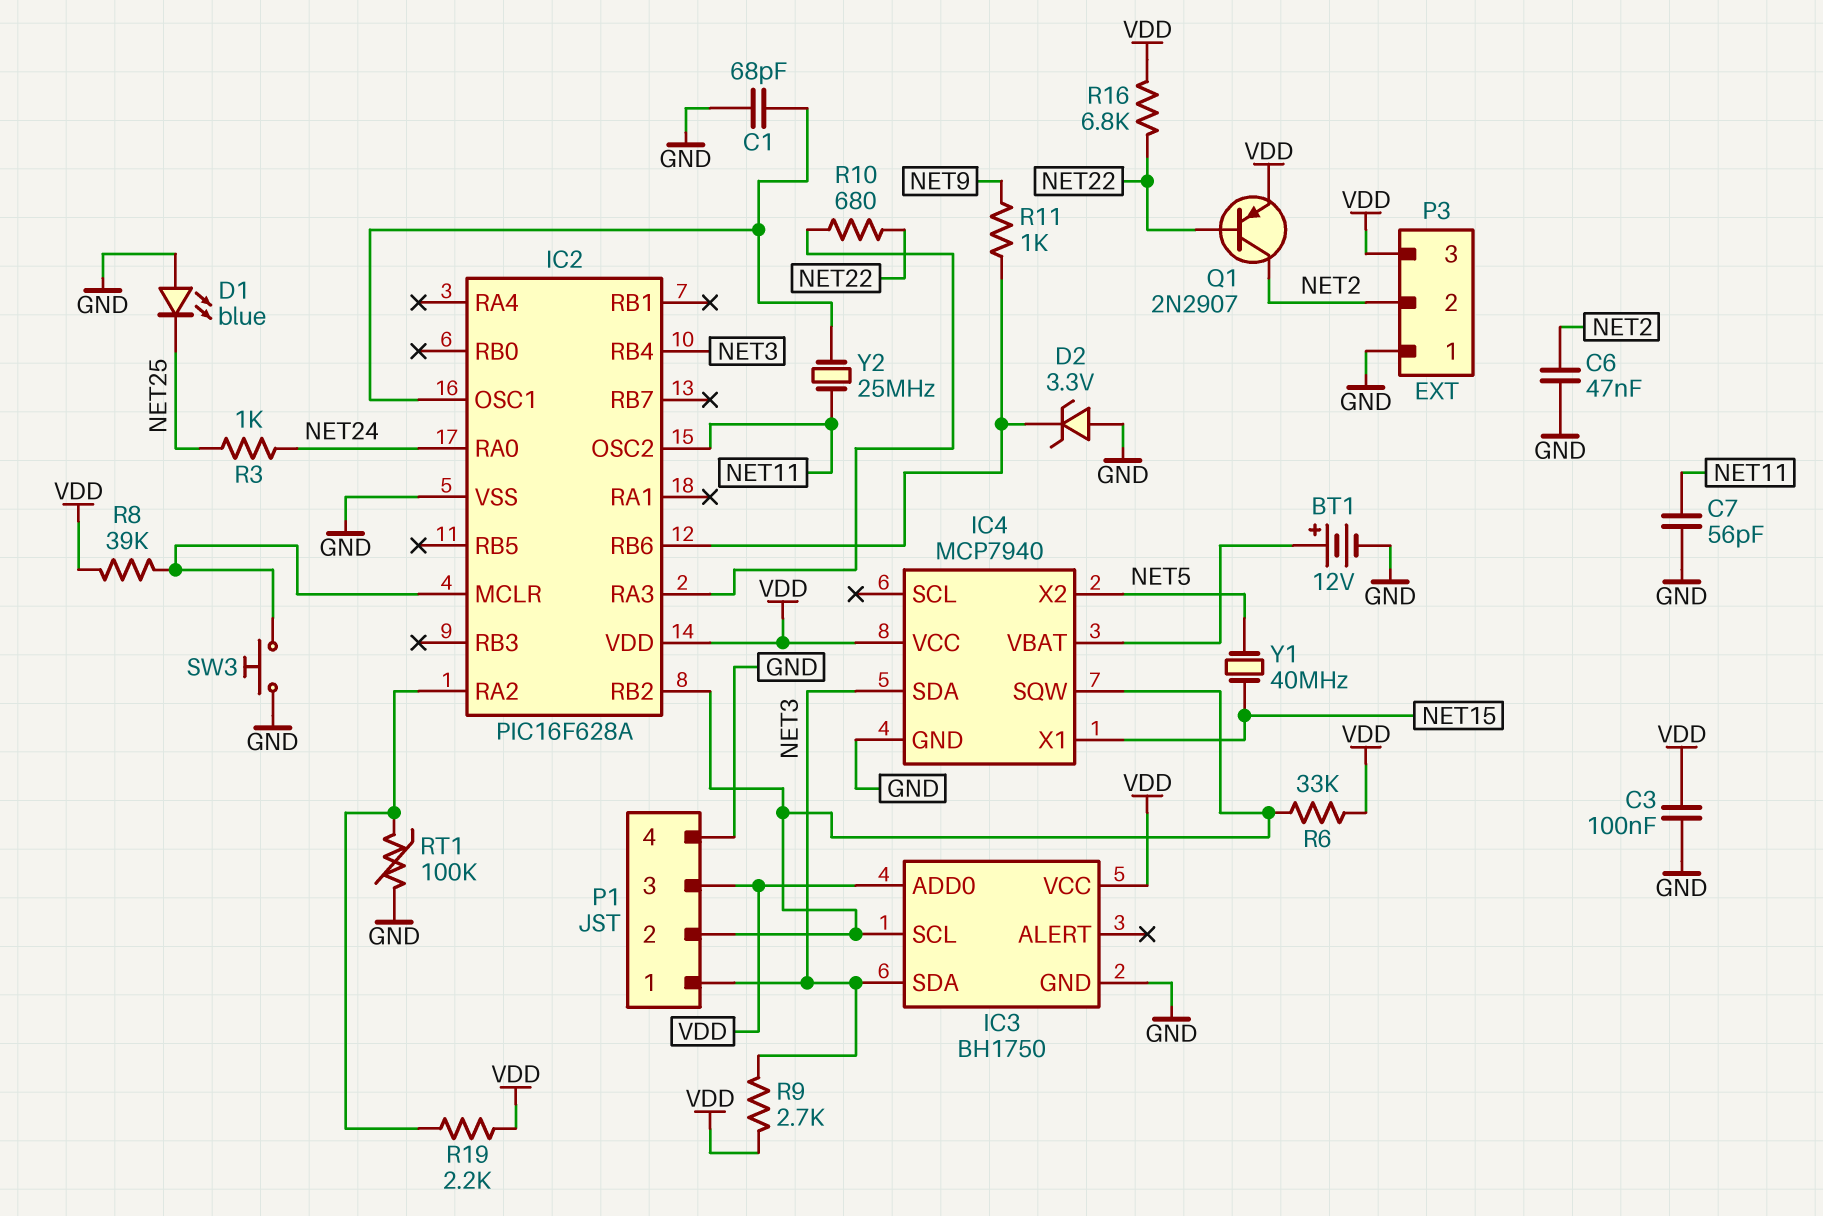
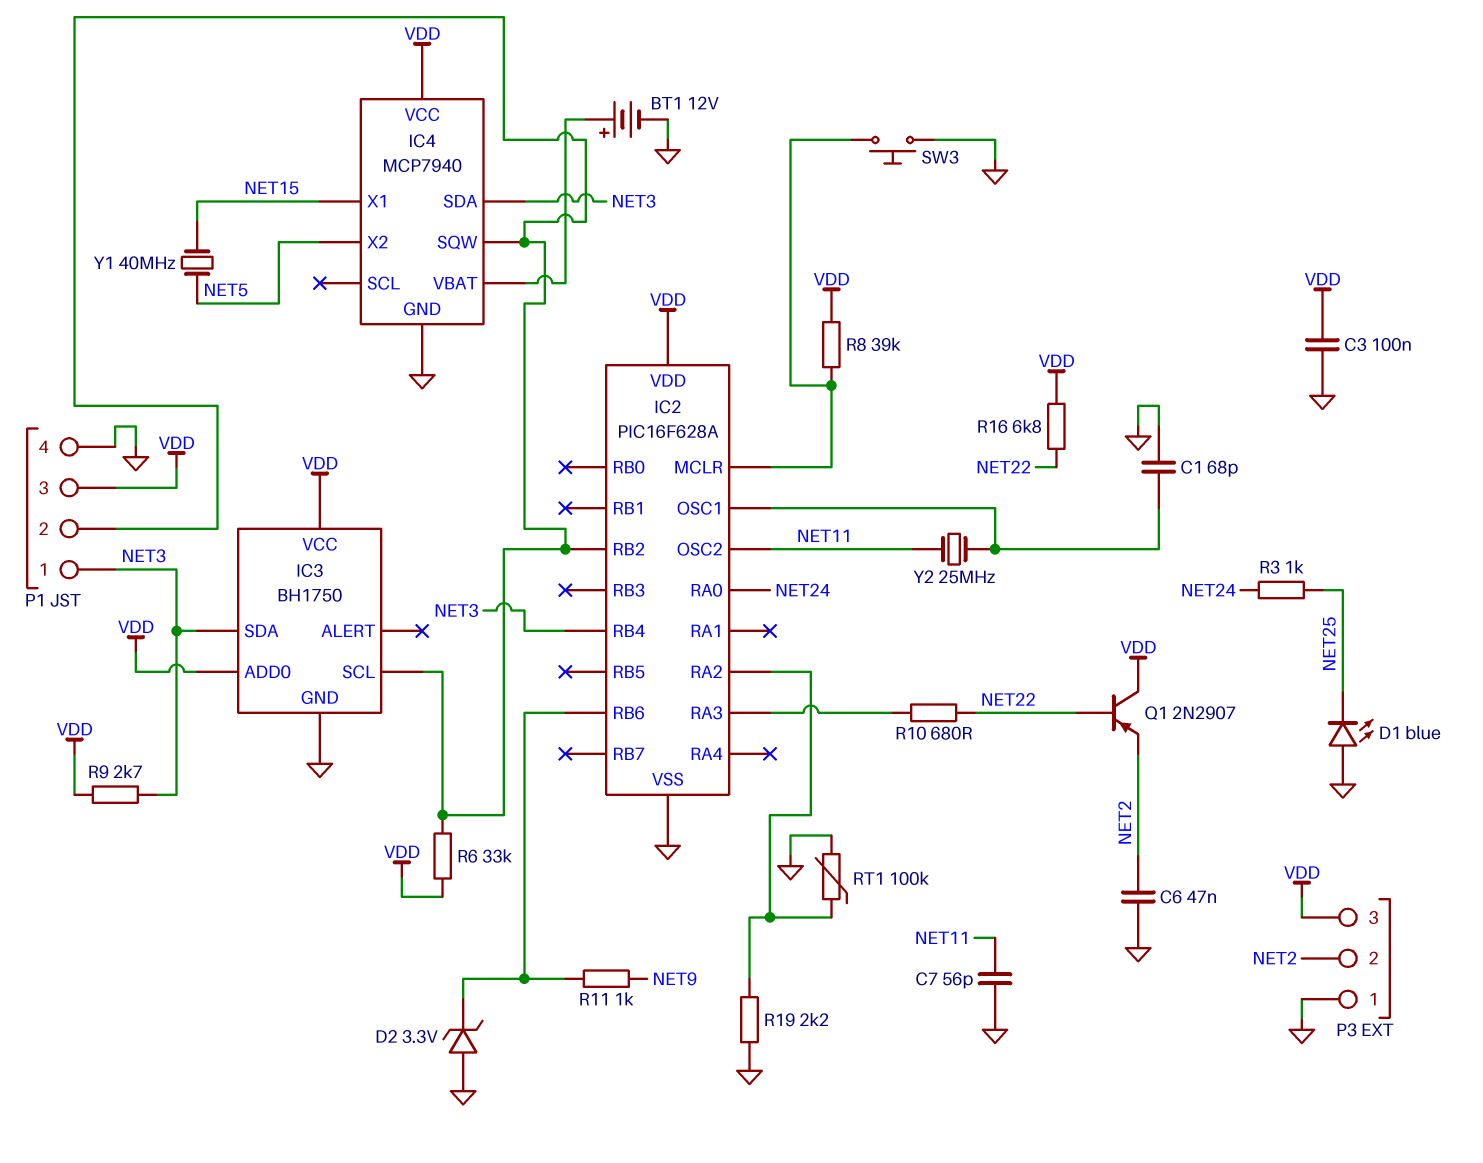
Q1: PNP 2N2907 (B NET22, C NET2, E VDD) -> PNP 2N2907 (B NET22, C VDD, E NET2)
R19: 2.2k (IC2/RA2, VDD) -> 2.2k (GND, IC2/RA2)

